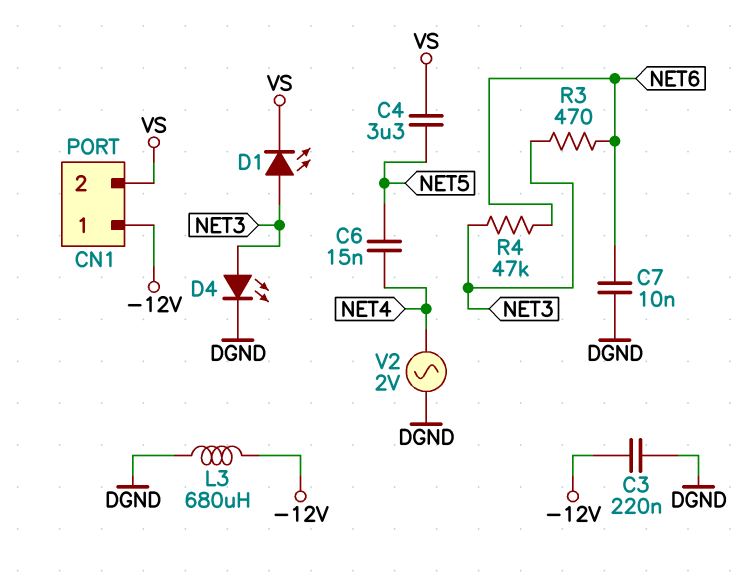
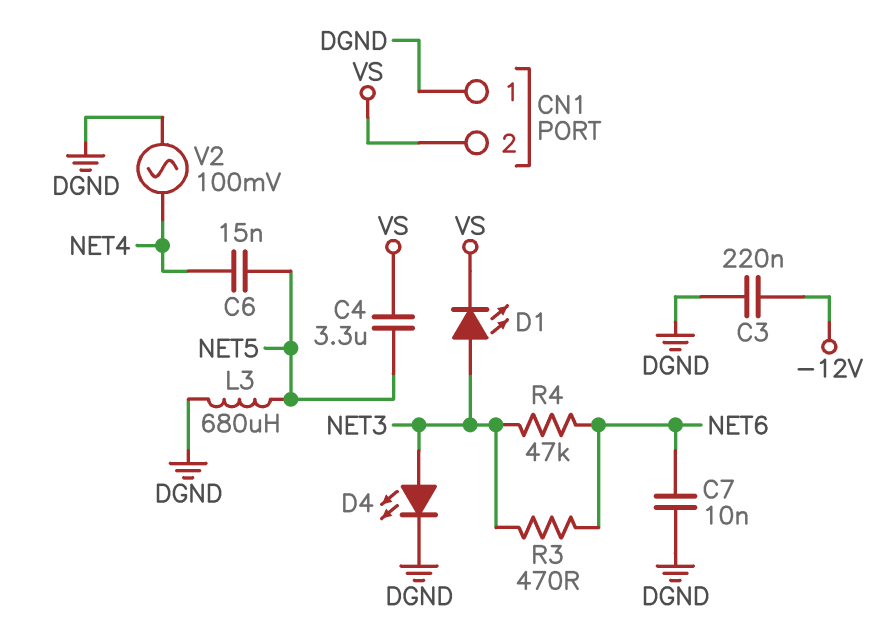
CN1 pin 1: -12V -> DGND
L3: 680uH (-12V, DGND) -> 680uH (DGND, NET5)
V2: AC 2V (DGND, NET4) -> AC 100mV (DGND, NET4)

